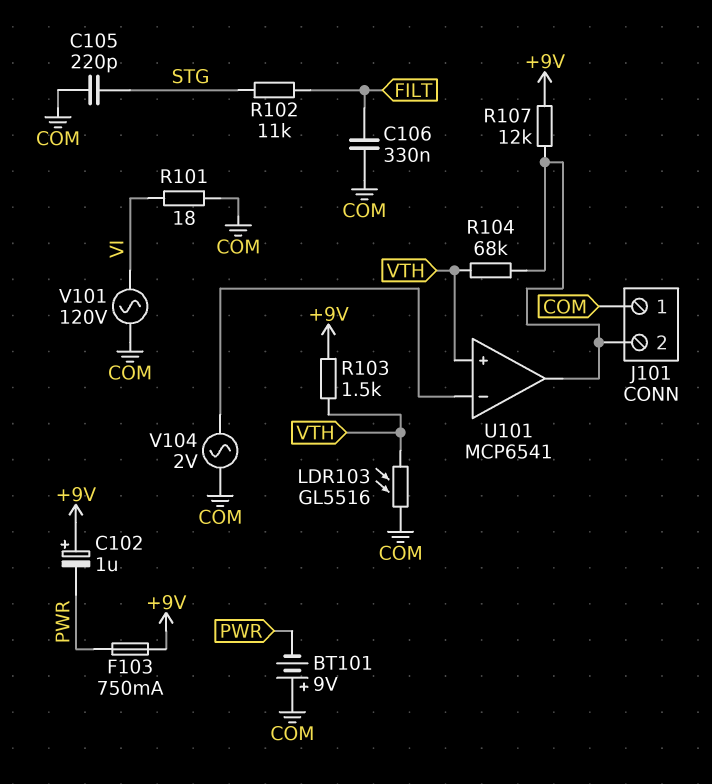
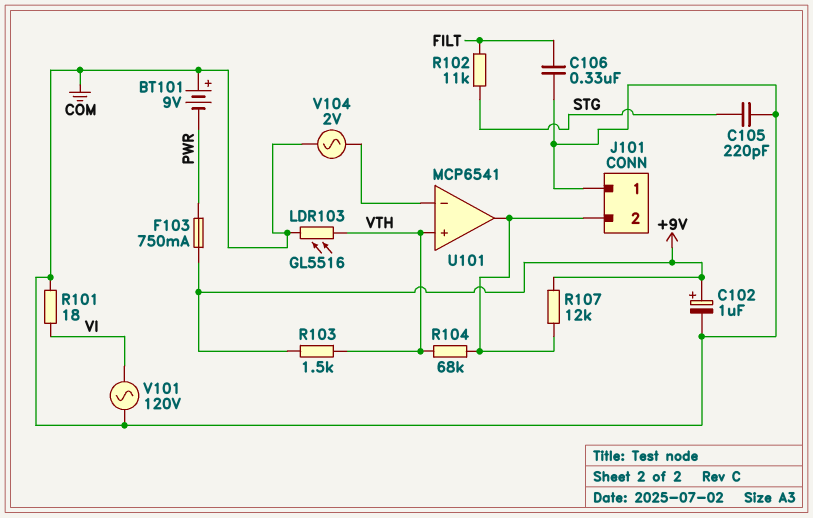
C102: 1uF (plus +9V, minus PWR) -> 1uF (plus +9V, minus COM)

